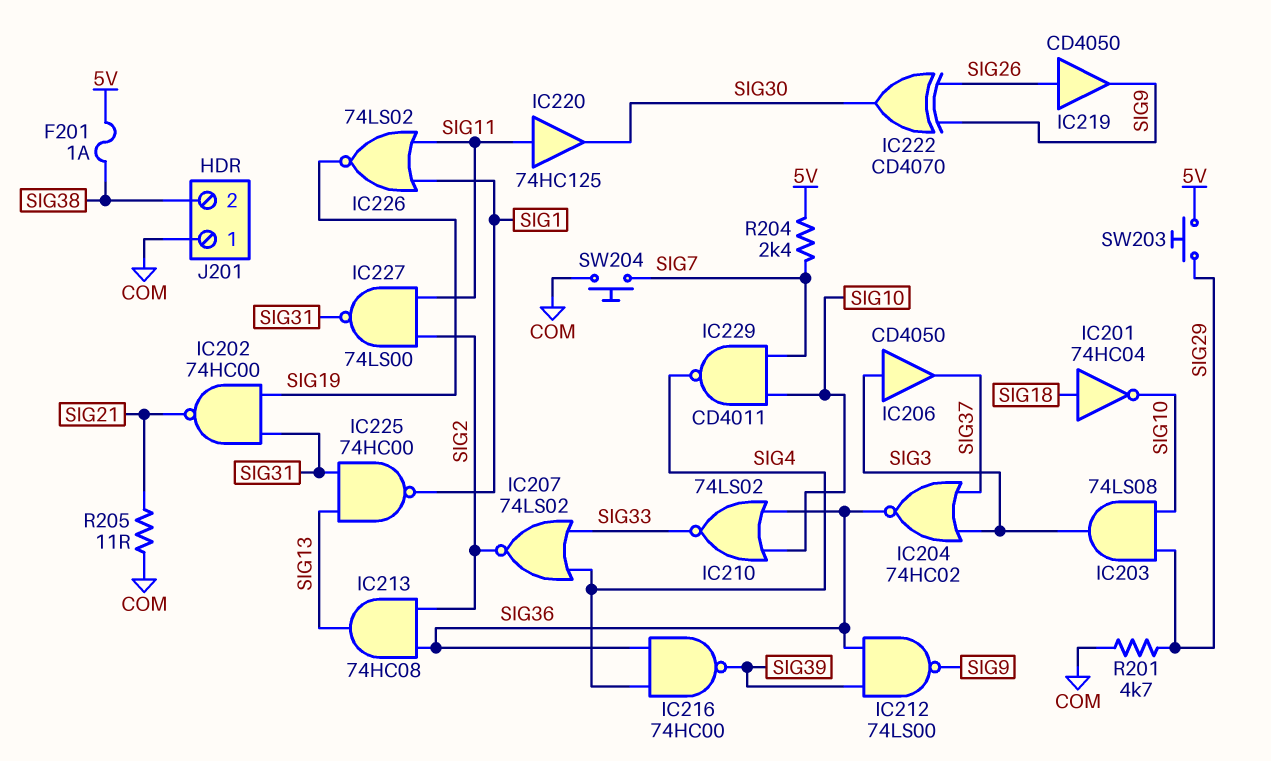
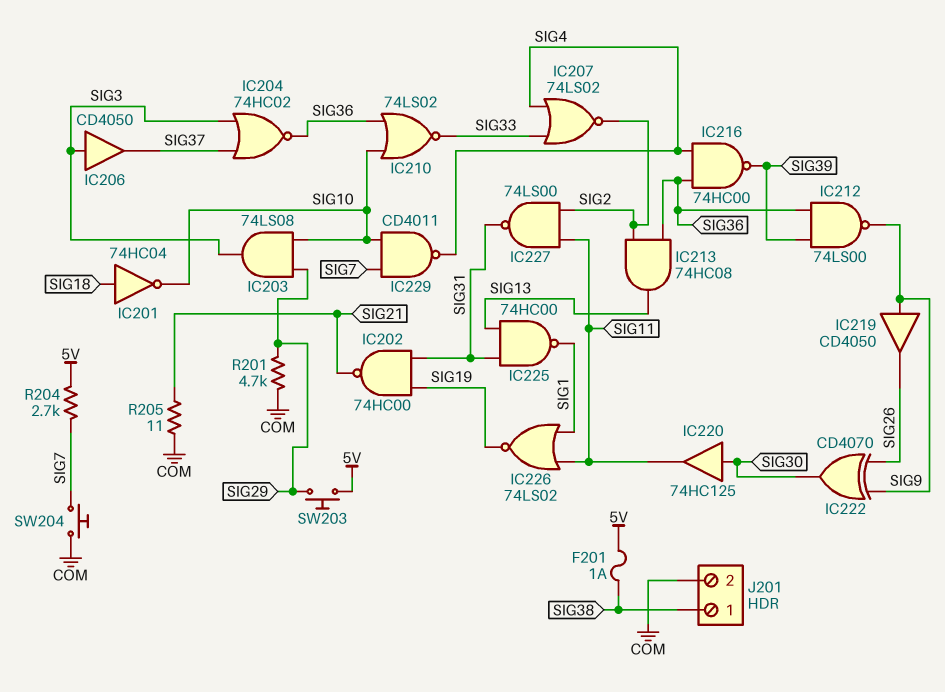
IC219: buffer CD4050 (in SIG26, out SIG9) -> buffer CD4050 (in SIG9, out SIG26)
IC220: buffer 74HC125 (in SIG11, out SIG30) -> buffer 74HC125 (in SIG30, out SIG11)
J201 pin 1: COM -> SIG38
J201 pin 2: SIG38 -> COM
R204: 2.4k (5V, SIG7) -> 2.7k (5V, SIG7)

